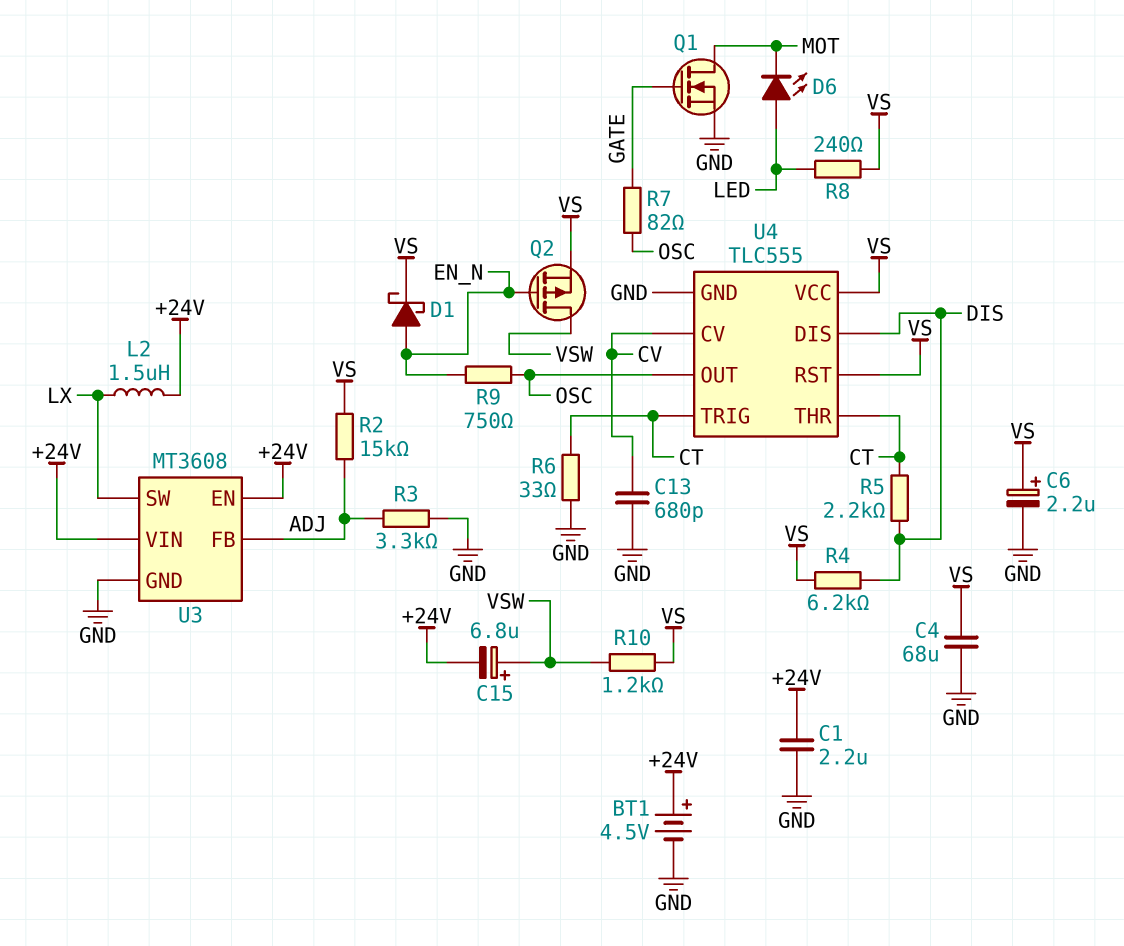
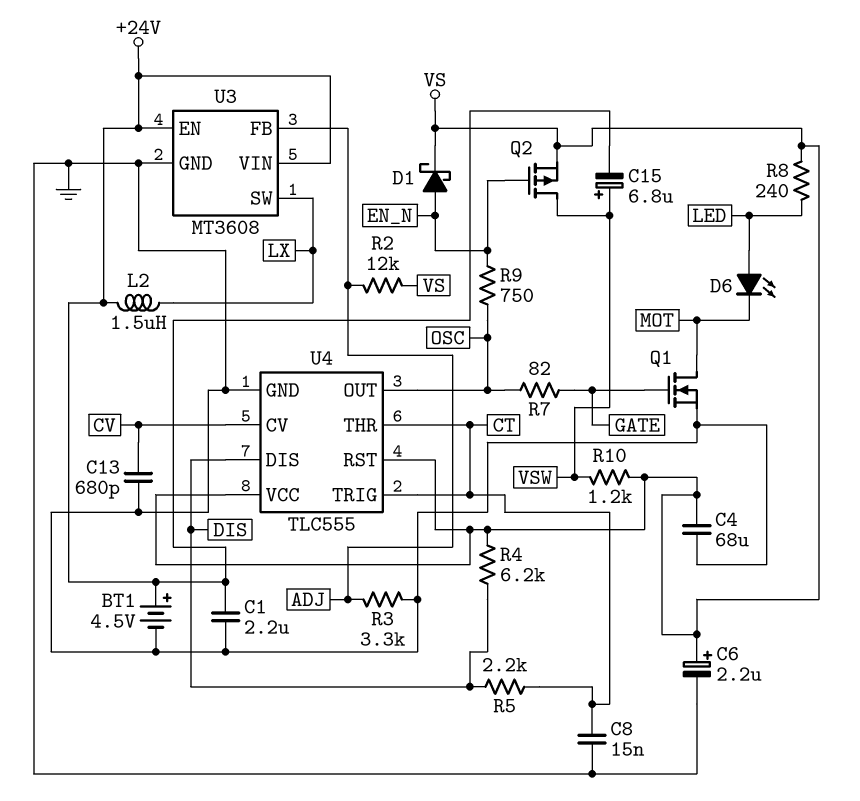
C8: none -> 15nF (CT, GND)
R2: 15k (ADJ, VS) -> 12k (ADJ, VS)
R6: 33 (CT, GND) -> none

